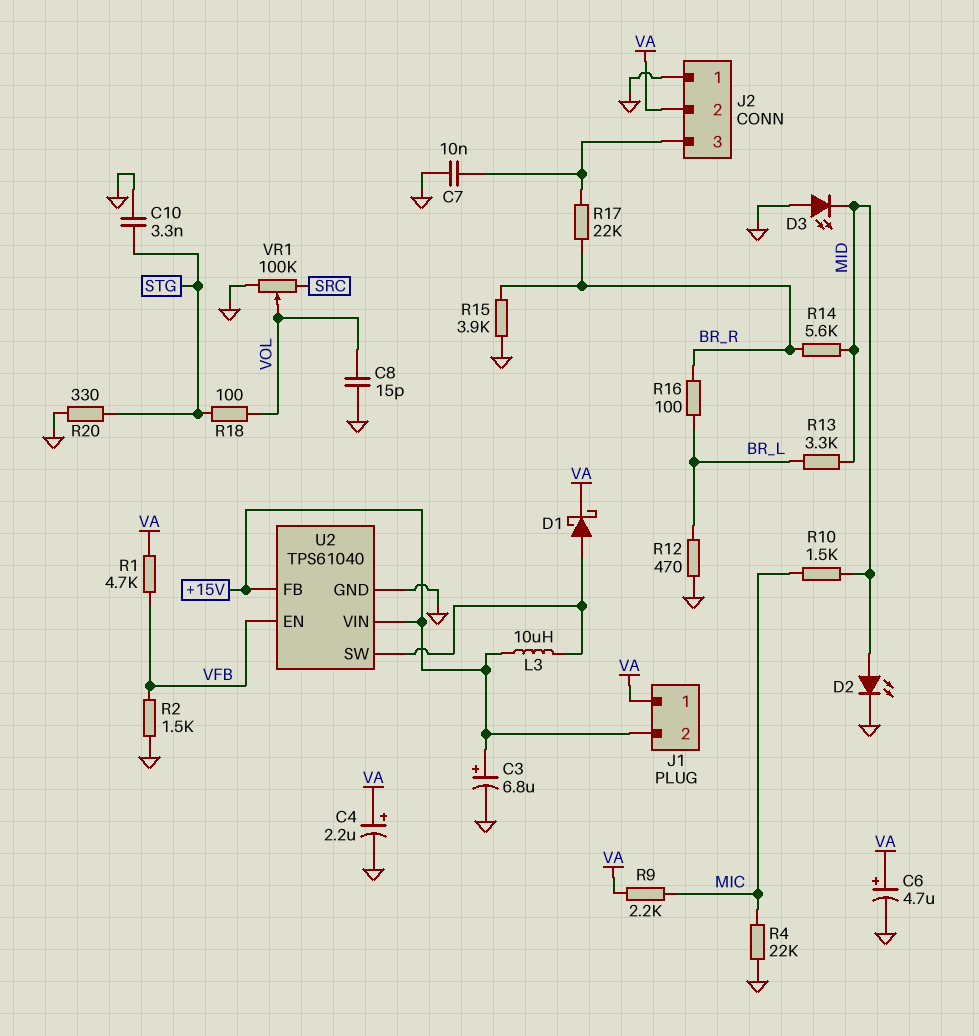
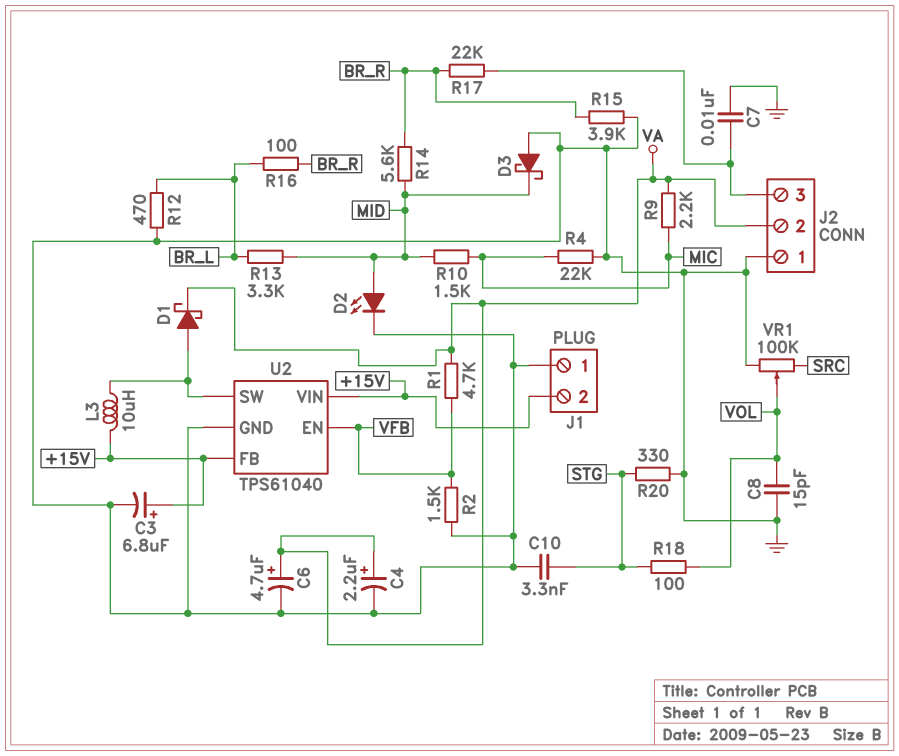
D3: LED (A GND, K MID) -> schottky (A GND, K MID)
J1 pin 1: VA -> GND

